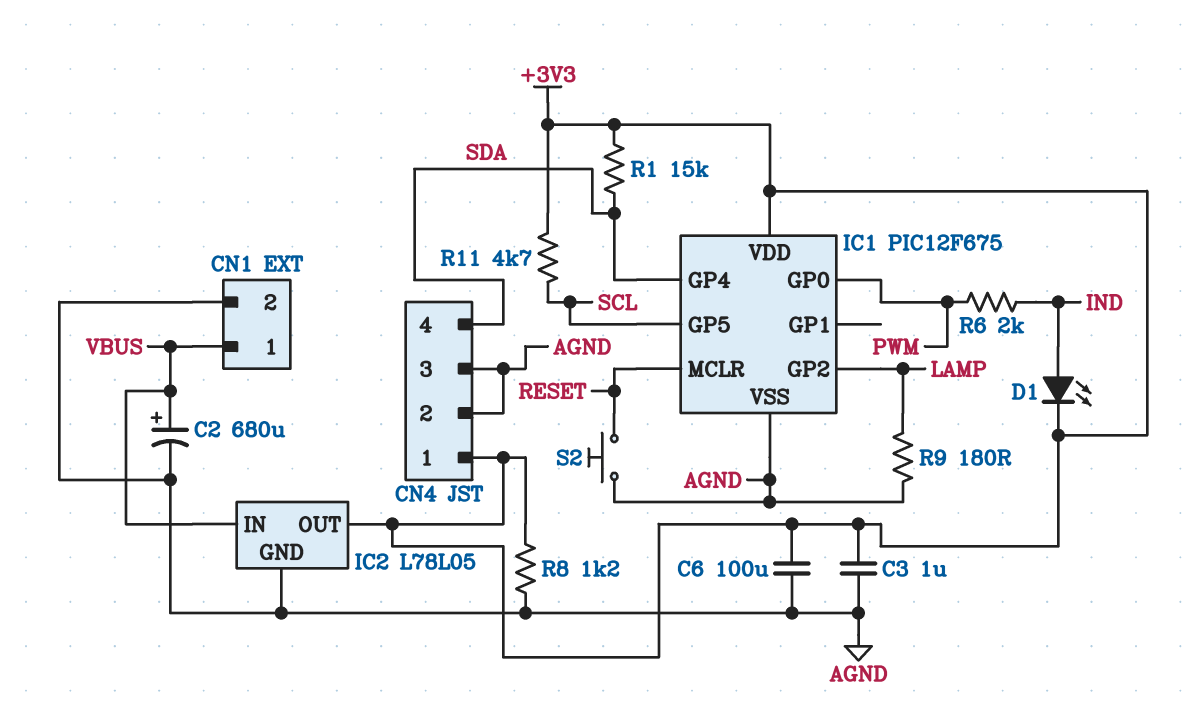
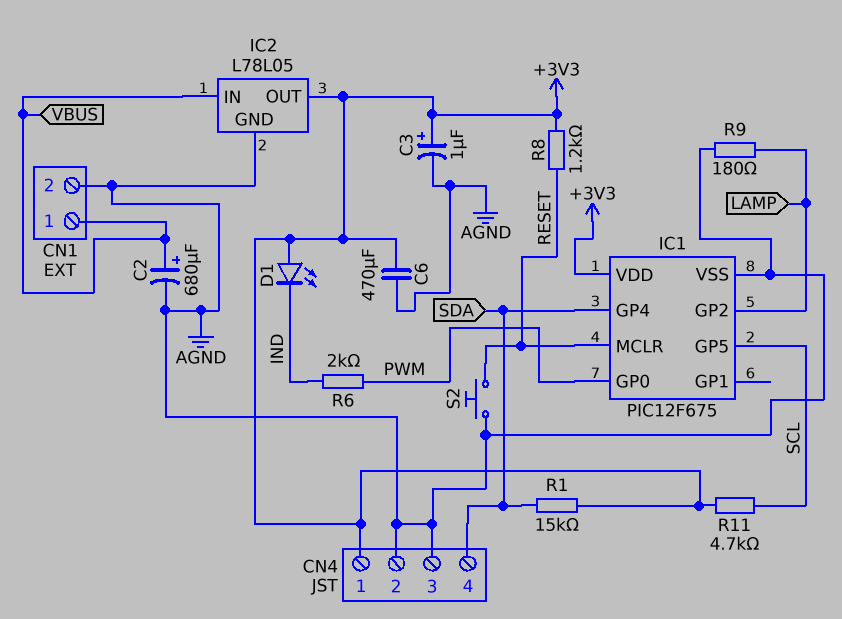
C3: 1uF (+3V3, AGND) -> 1uF (plus +3V3, minus AGND)
C6: 100uF (+3V3, AGND) -> 470uF (+3V3, AGND)
D1: LED (A IND, K +3V3) -> LED (A +3V3, K IND)
R8: 1.2k (+3V3, AGND) -> 1.2k (+3V3, RESET)

